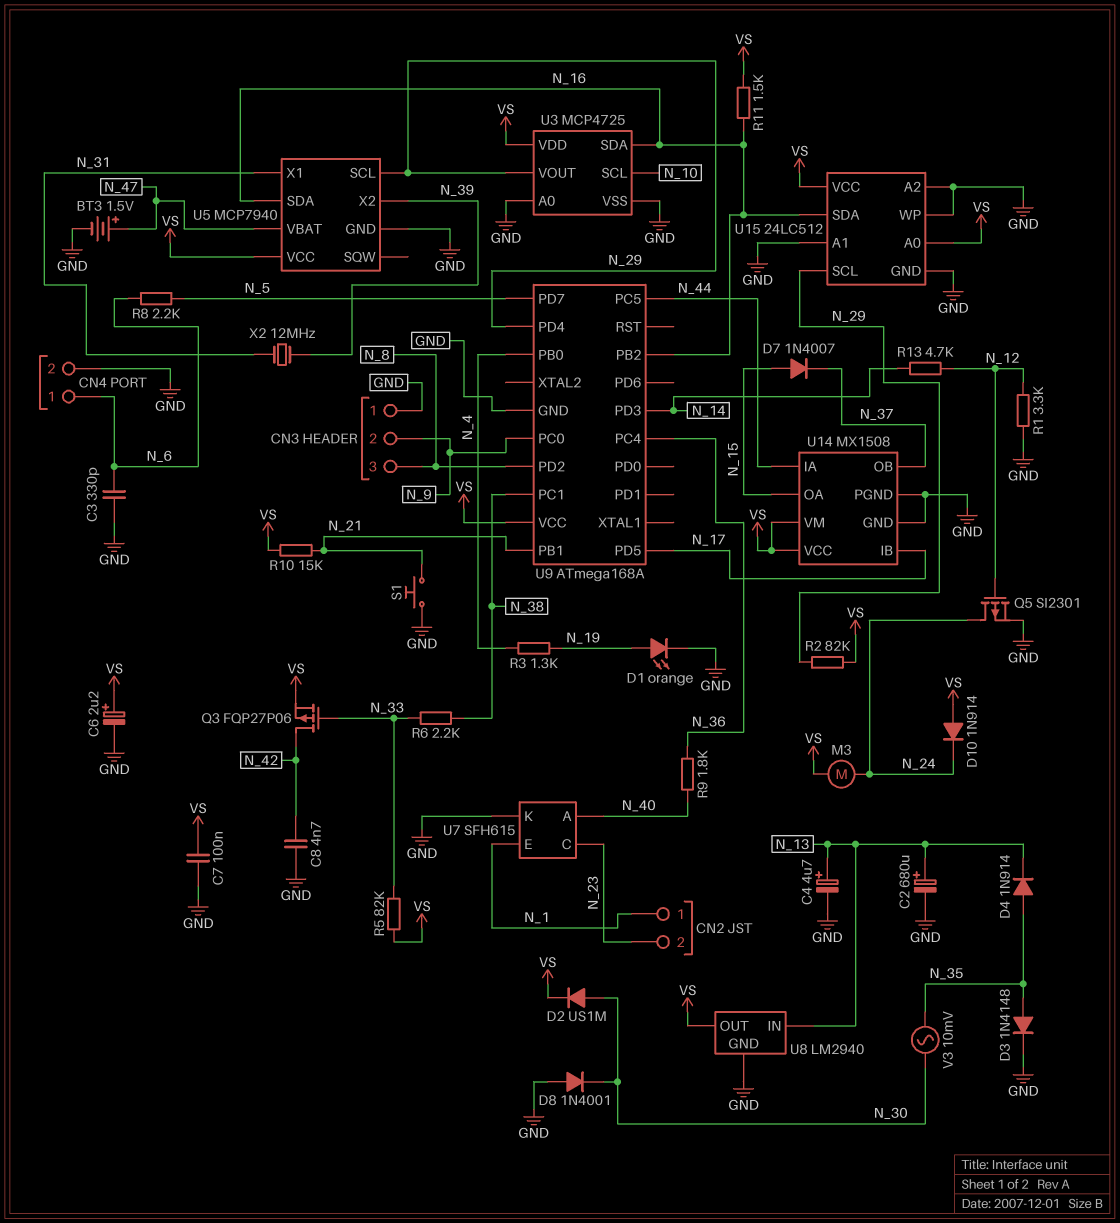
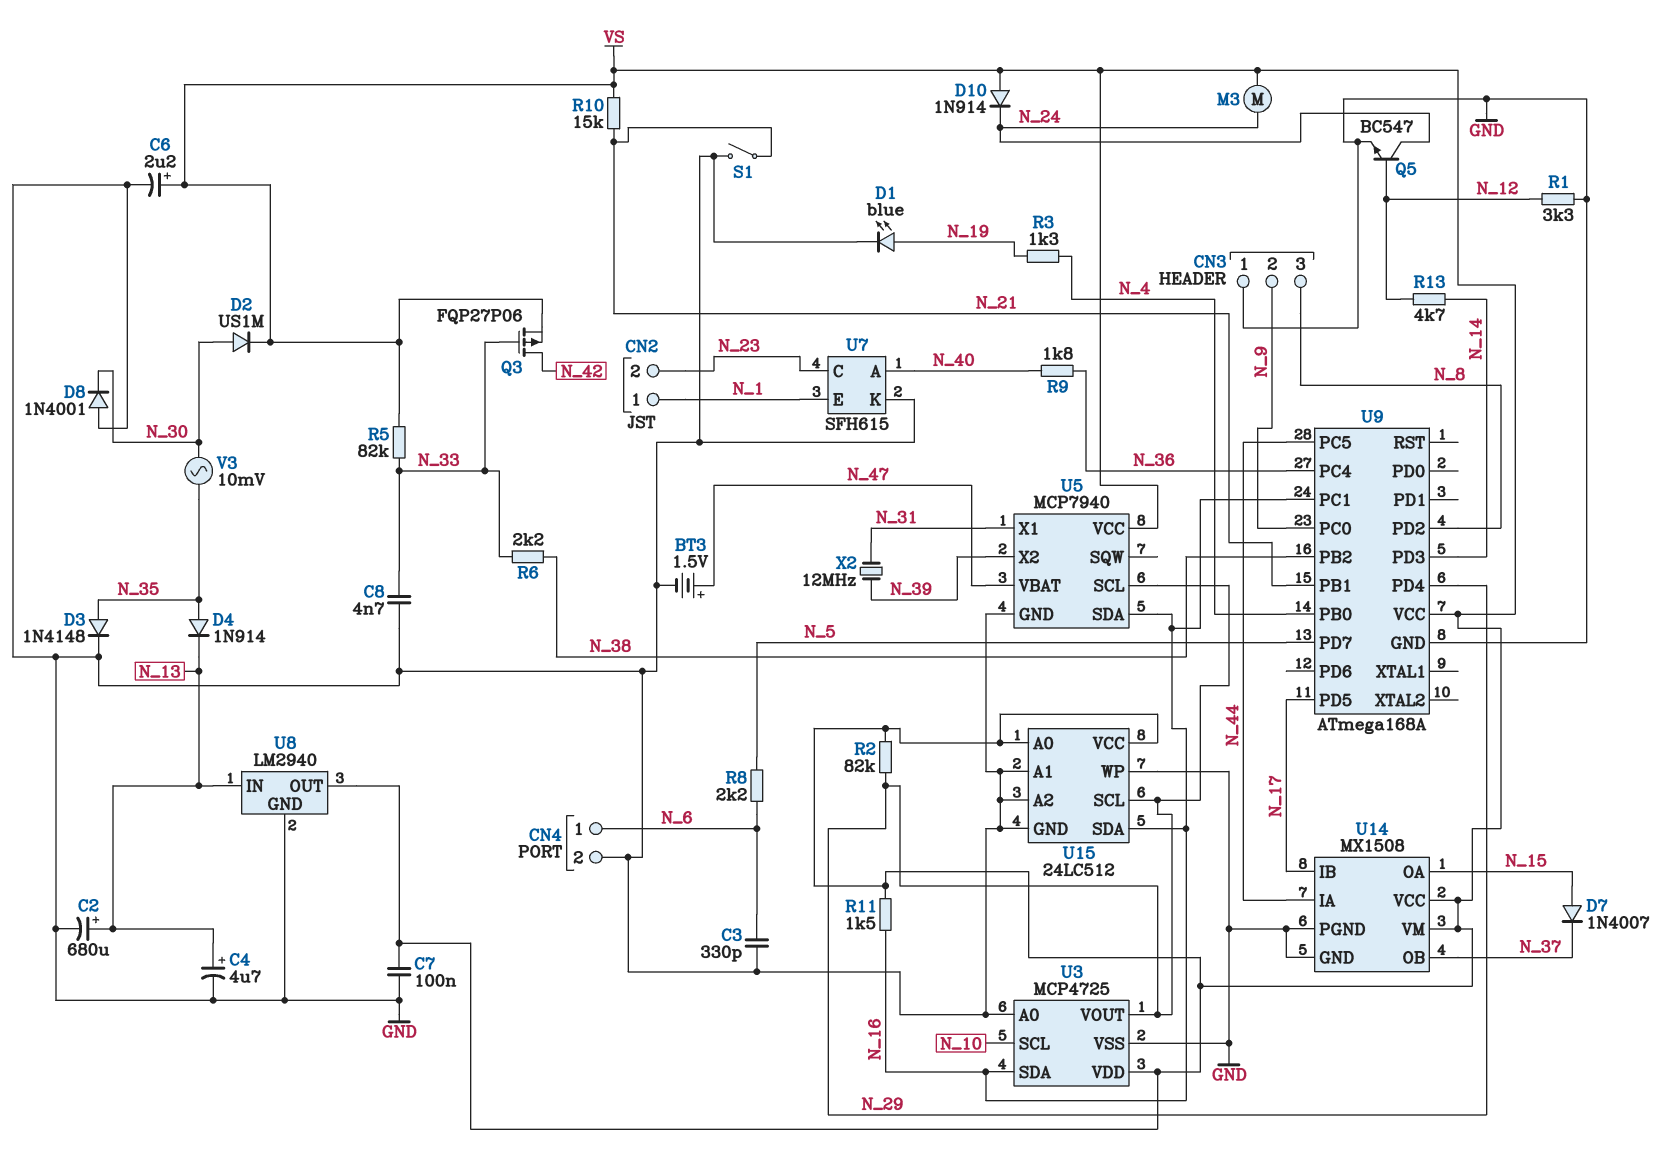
C8: 4.7nF (GND, N_42) -> 4.7nF (GND, N_33)
D1: LED orange (A N_19, K GND) -> LED blue (A N_19, K GND)
Q5: PMOS SI2301 (G N_12, D N_24, S GND) -> NPN BC547 (B N_12, C N_24, E GND)
S1: button (GND, N_21) -> switch (GND, N_21)
U9 pin PB2: N_16 -> N_38
U9 pin PC1: N_38 -> N_16

